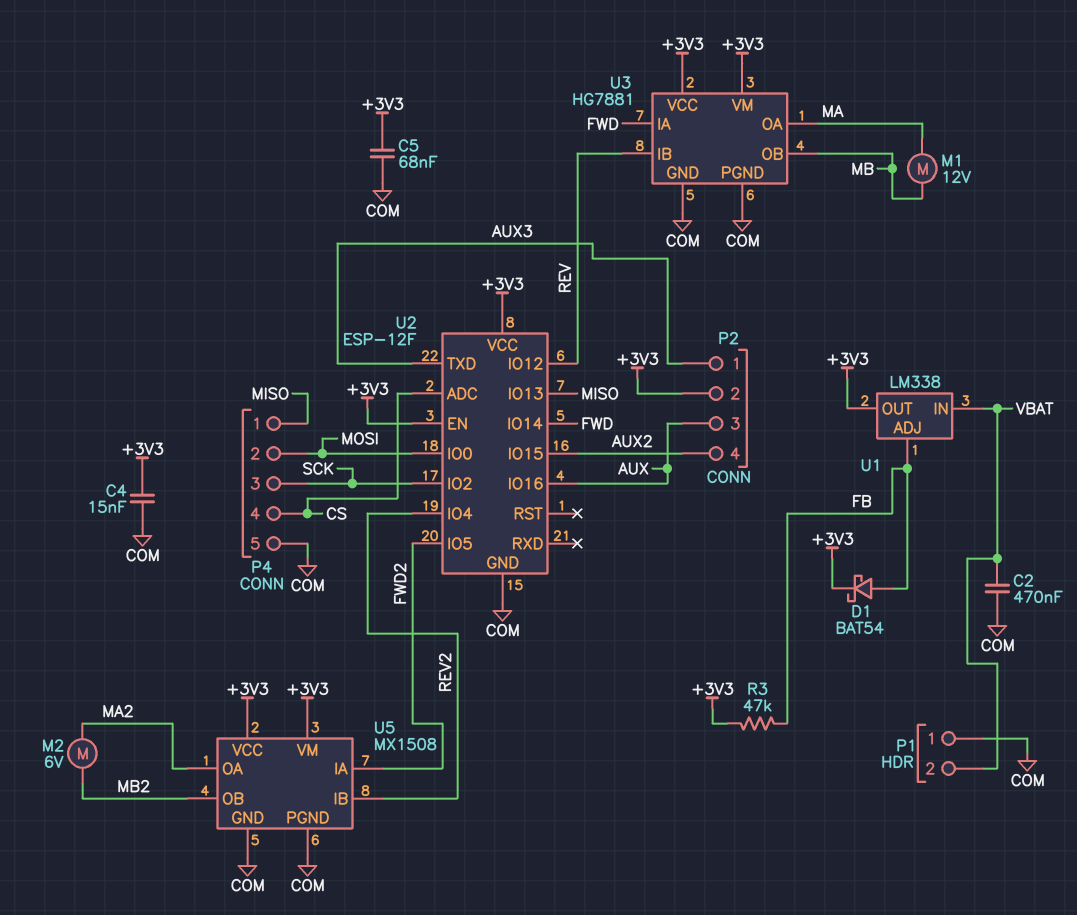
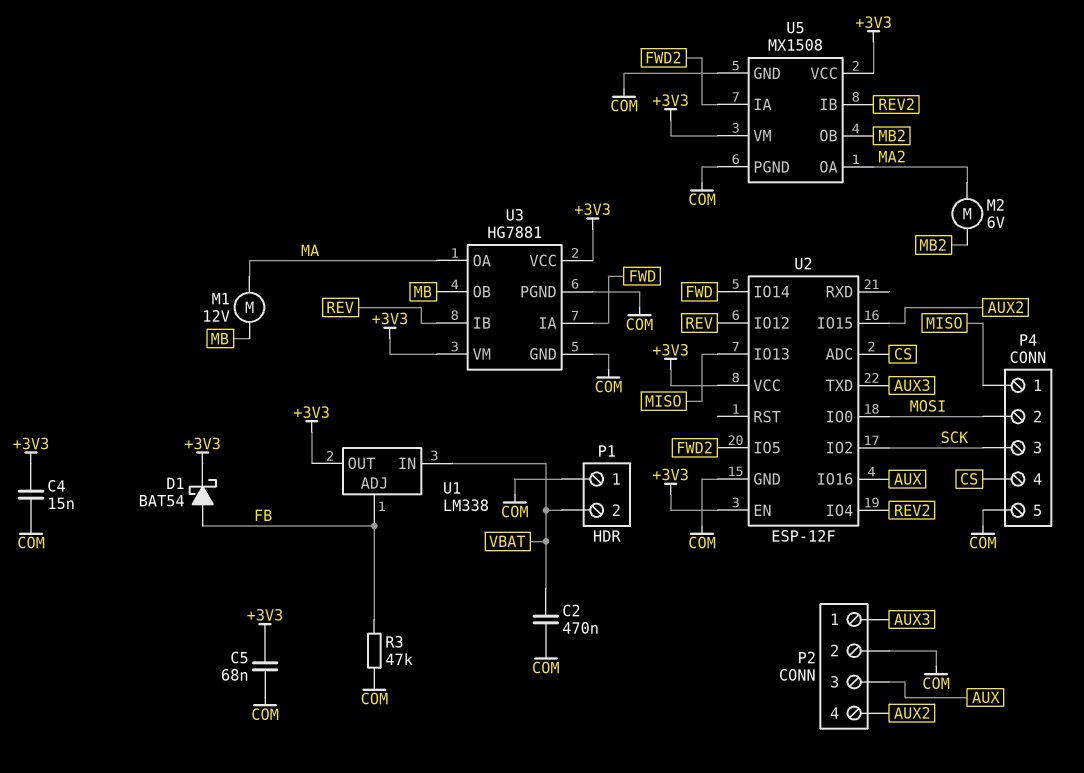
P2 pin 2: +3V3 -> COM
R3: 47k (+3V3, FB) -> 47k (COM, FB)

